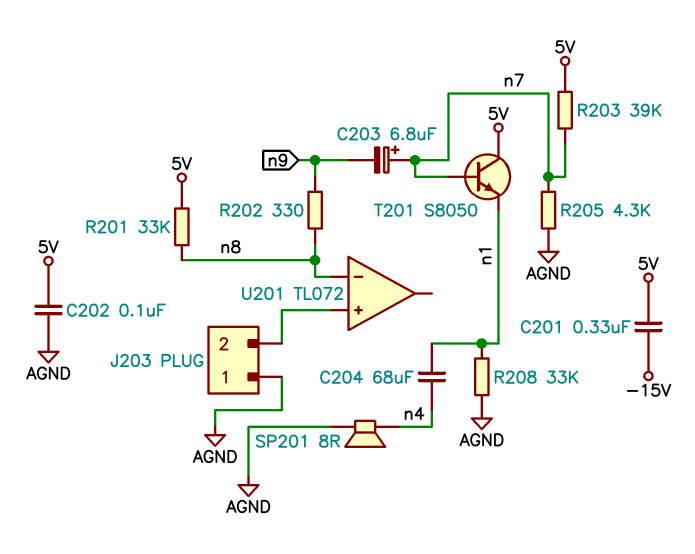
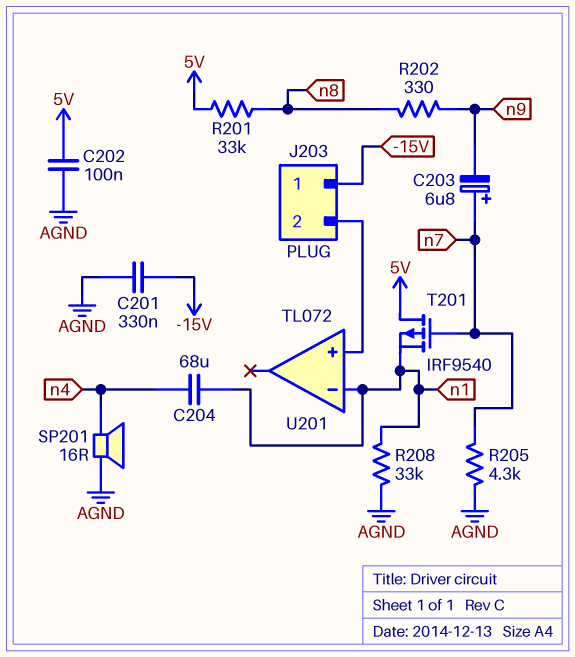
C201: 330nF (-15V, 5V) -> 330nF (-15V, AGND)
J203 pin 1: AGND -> -15V
R203: 39k (5V, n7) -> none
SP201: speaker 8R (AGND, n4) -> speaker 16R (AGND, n4)
T201: NPN S8050 (B n7, C 5V, E n1) -> PMOS IRF9540 (G n7, D 5V, S n1)
U201 pin in-: n8 -> n1

